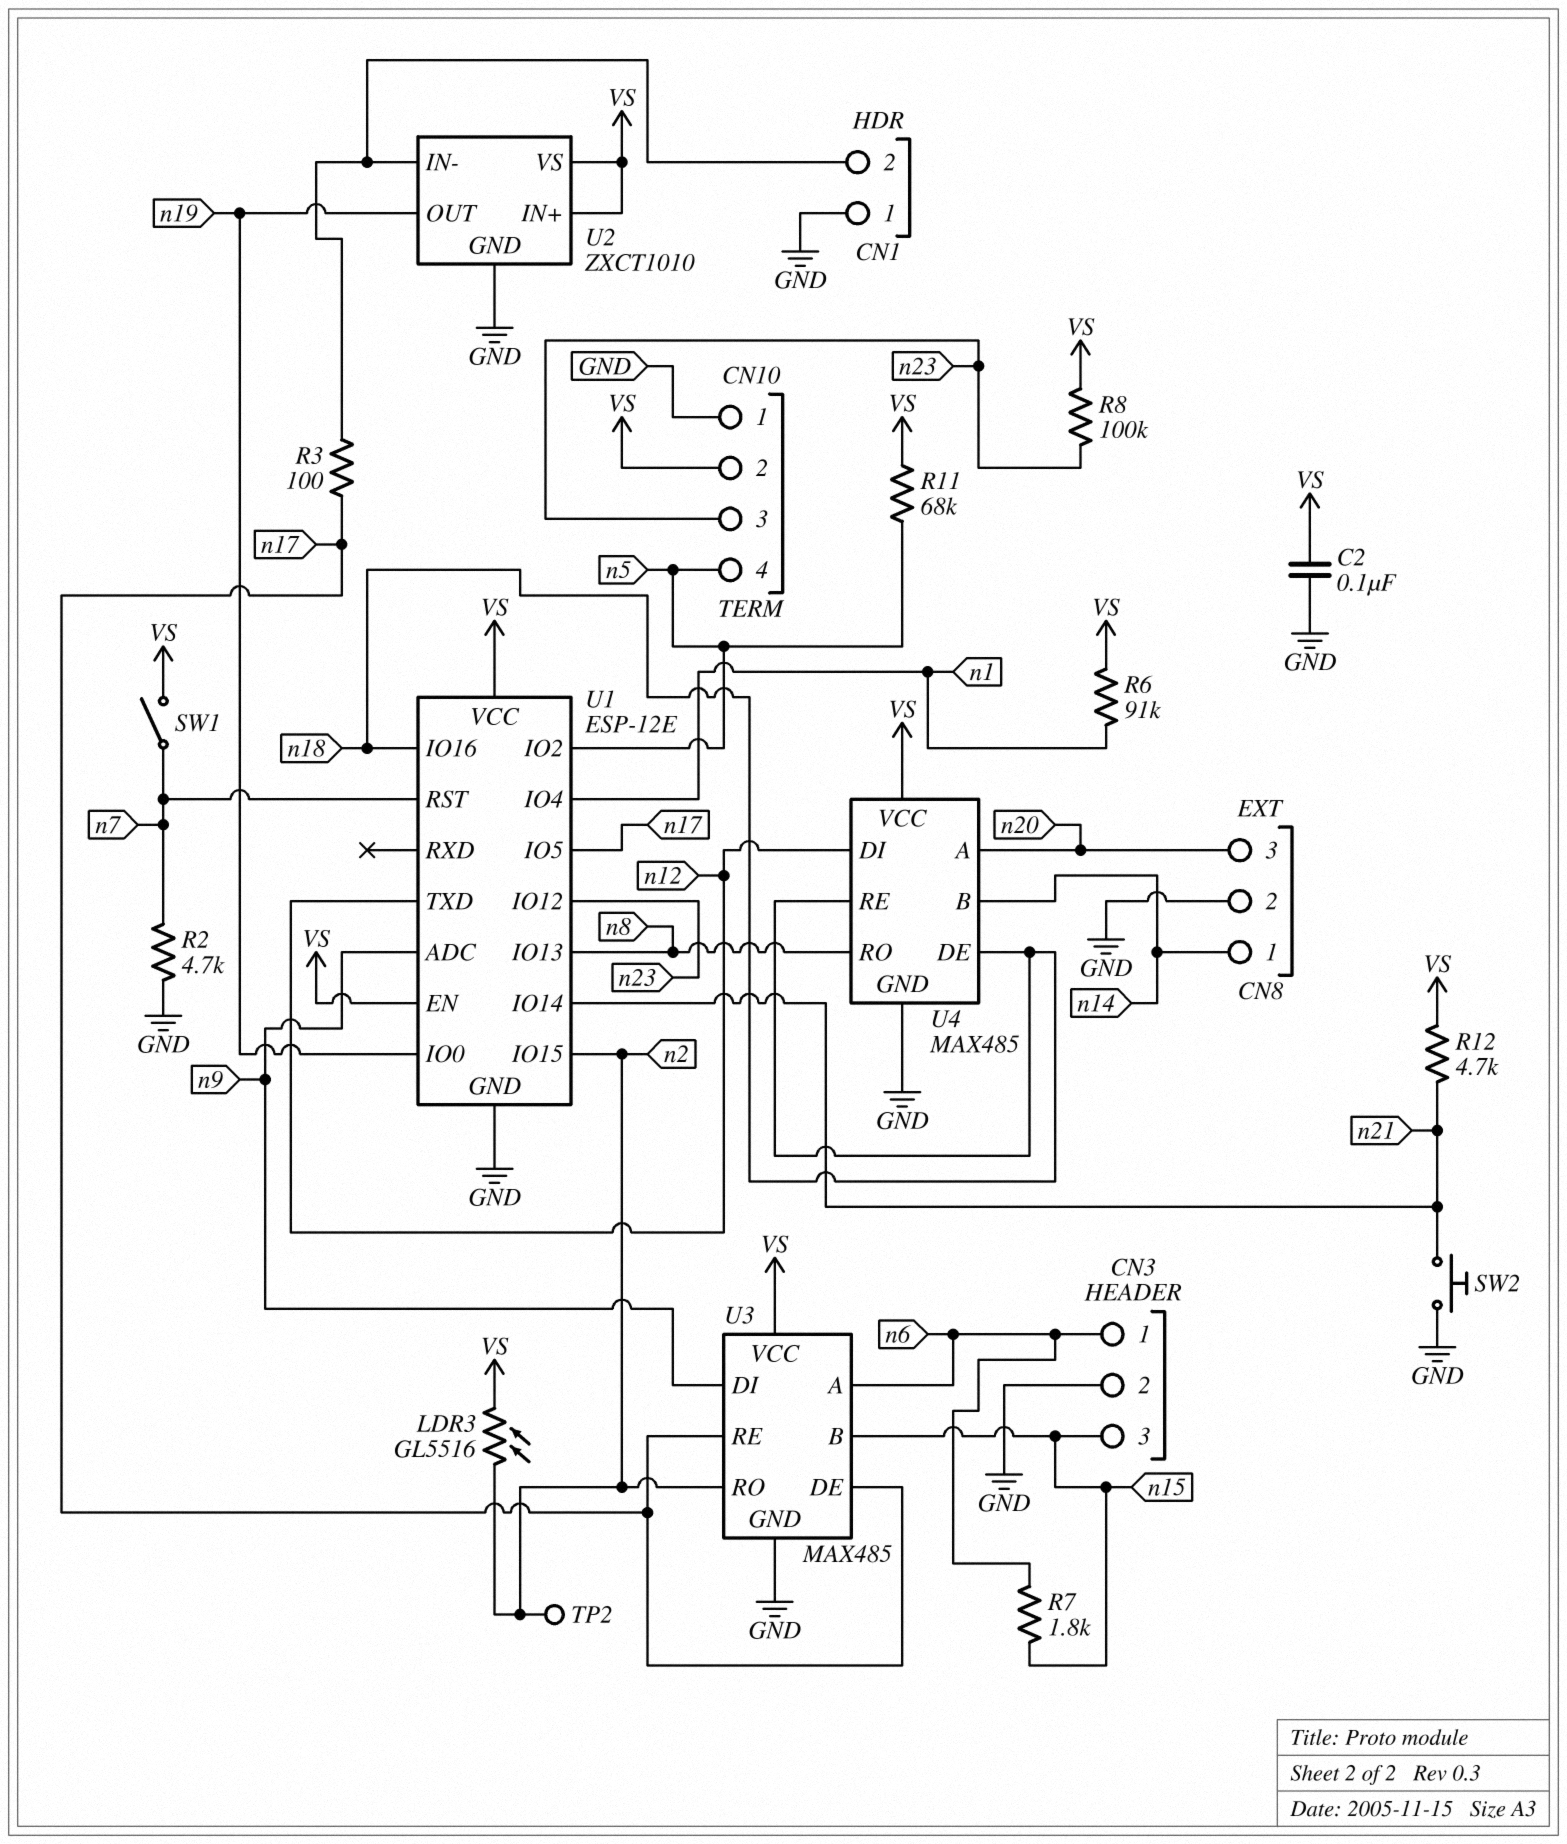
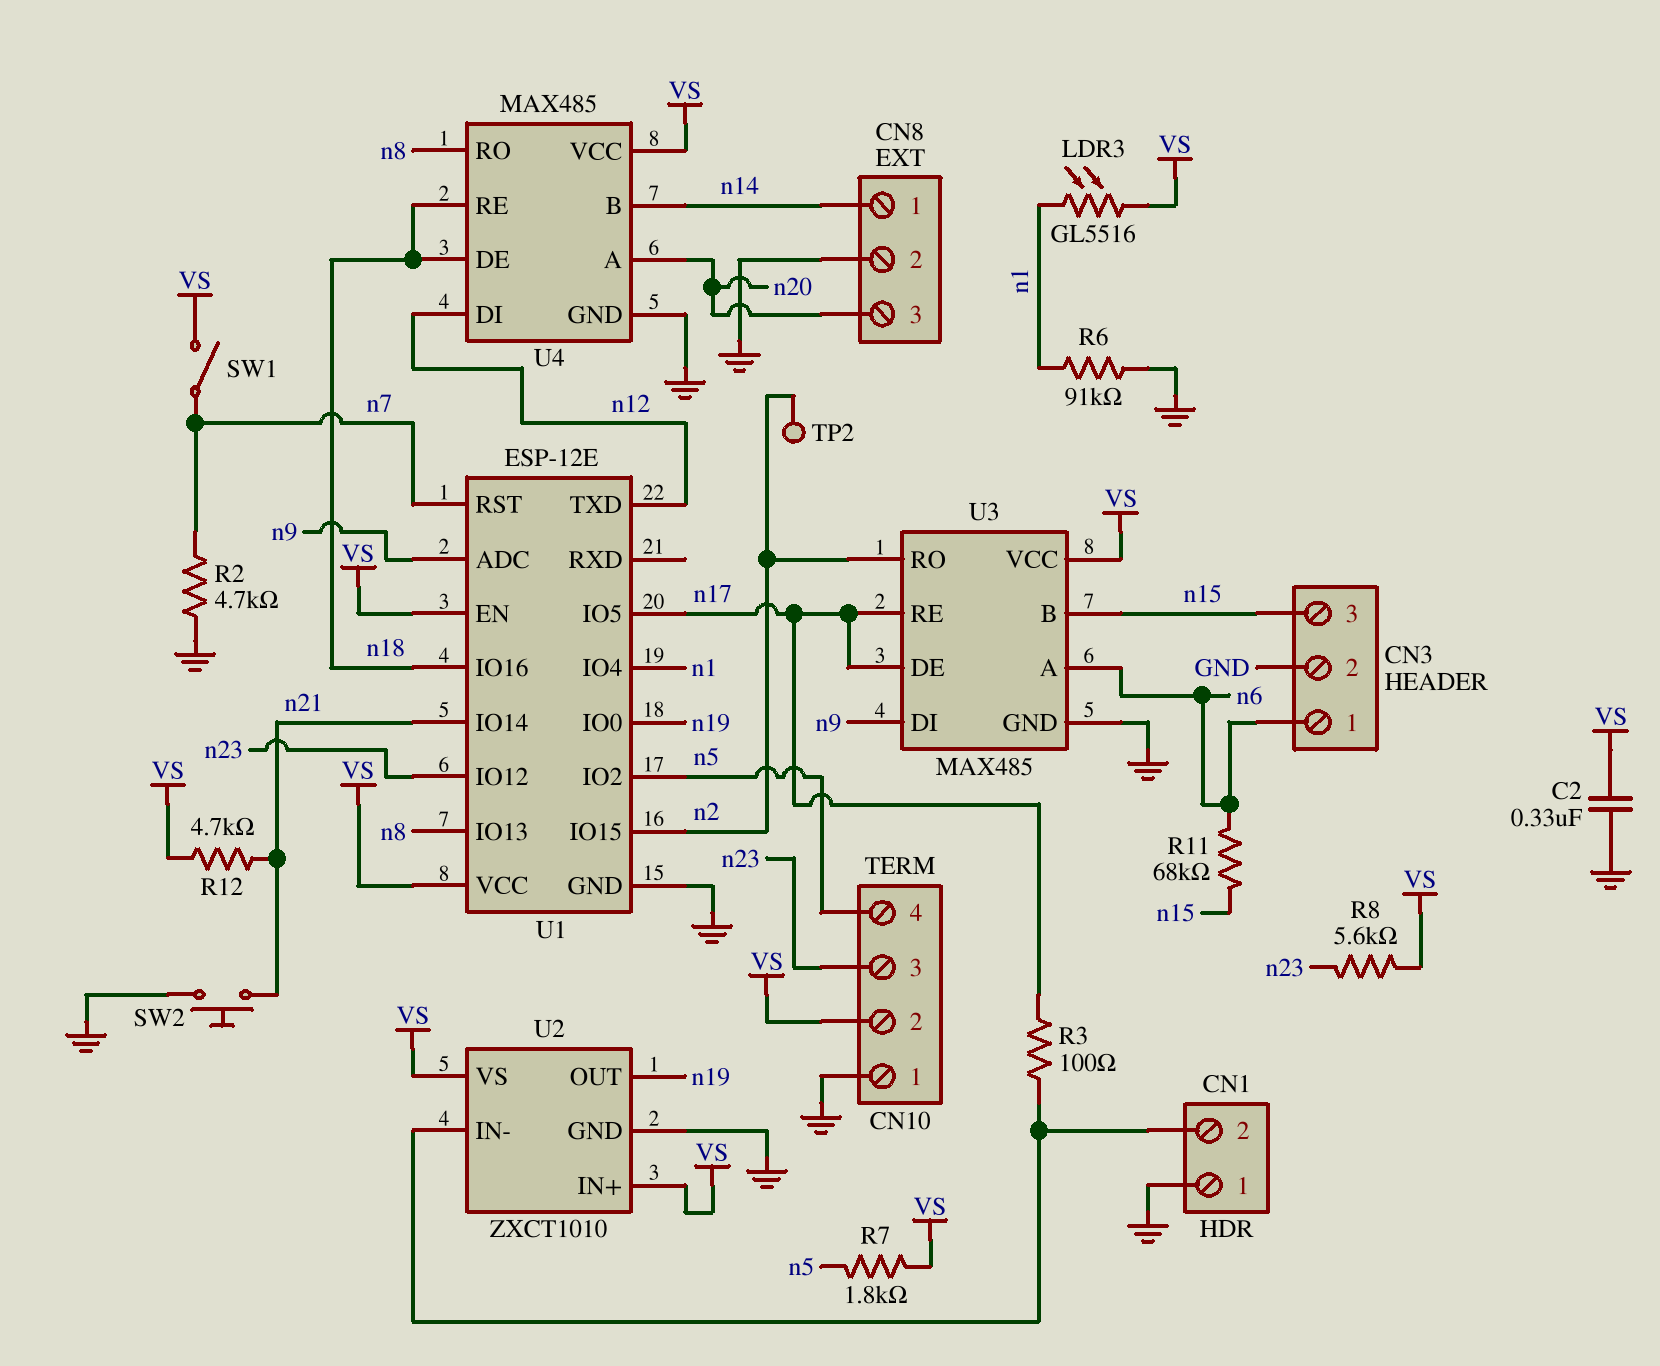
C2: 100nF (GND, VS) -> 330nF (GND, VS)
LDR3: GL5516 (VS, n2) -> GL5516 (VS, n1)
R6: 91k (VS, n1) -> 91k (GND, n1)
R7: 1.8k (n6, n15) -> 1.8k (VS, n5)
R8: 100k (VS, n23) -> 5.6k (VS, n23)
R11: 68k (VS, n5) -> 68k (n6, n15)

